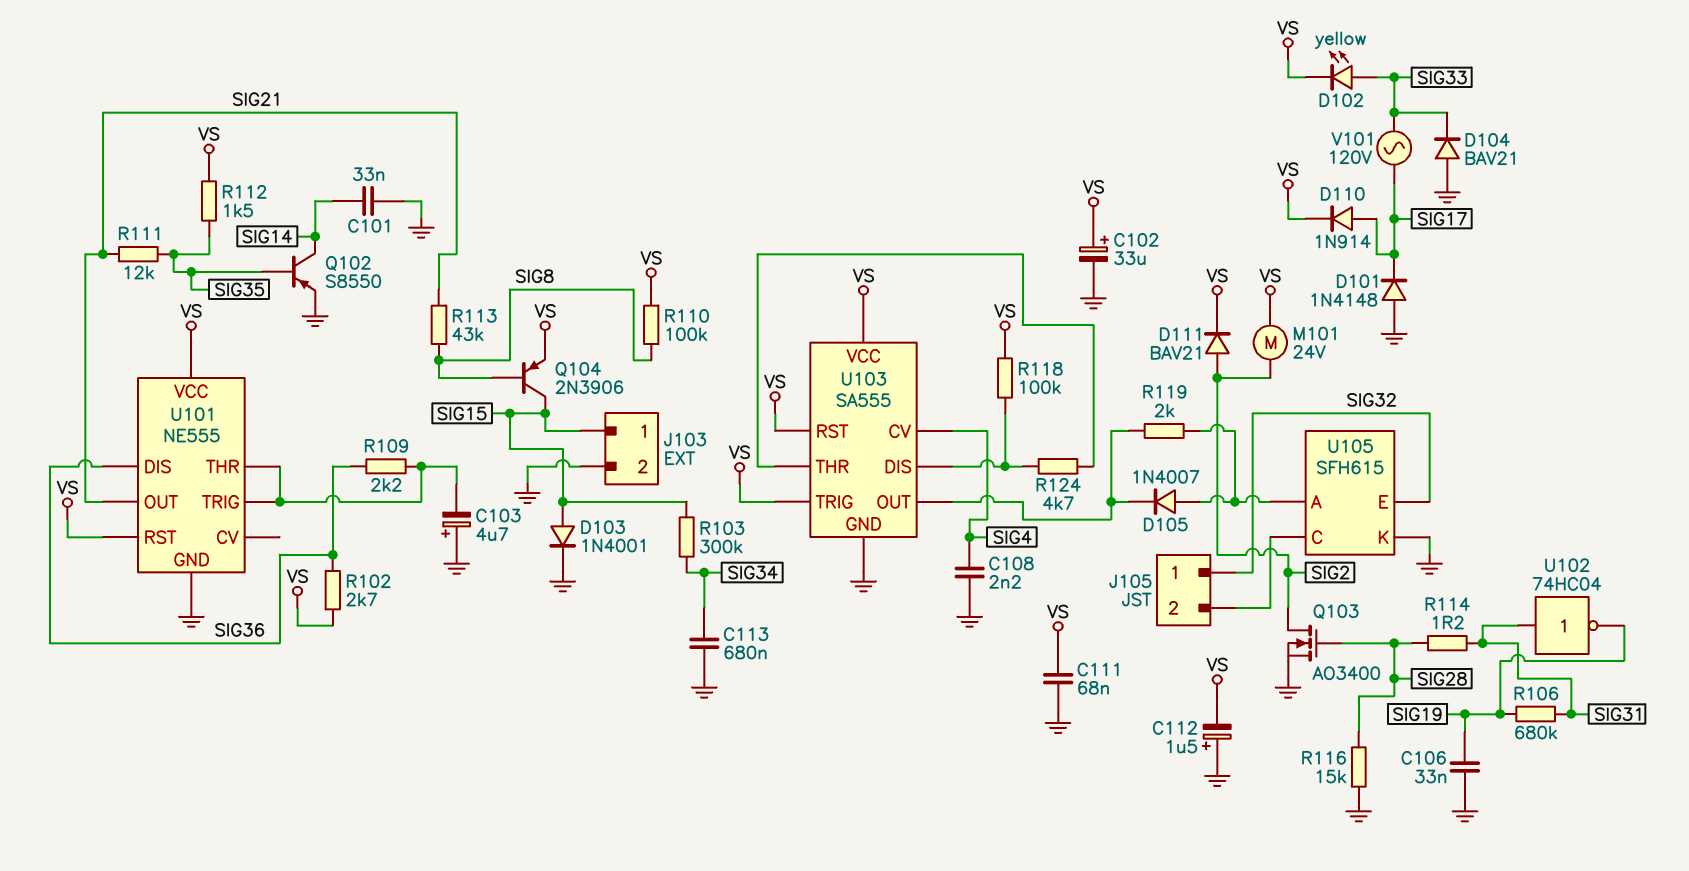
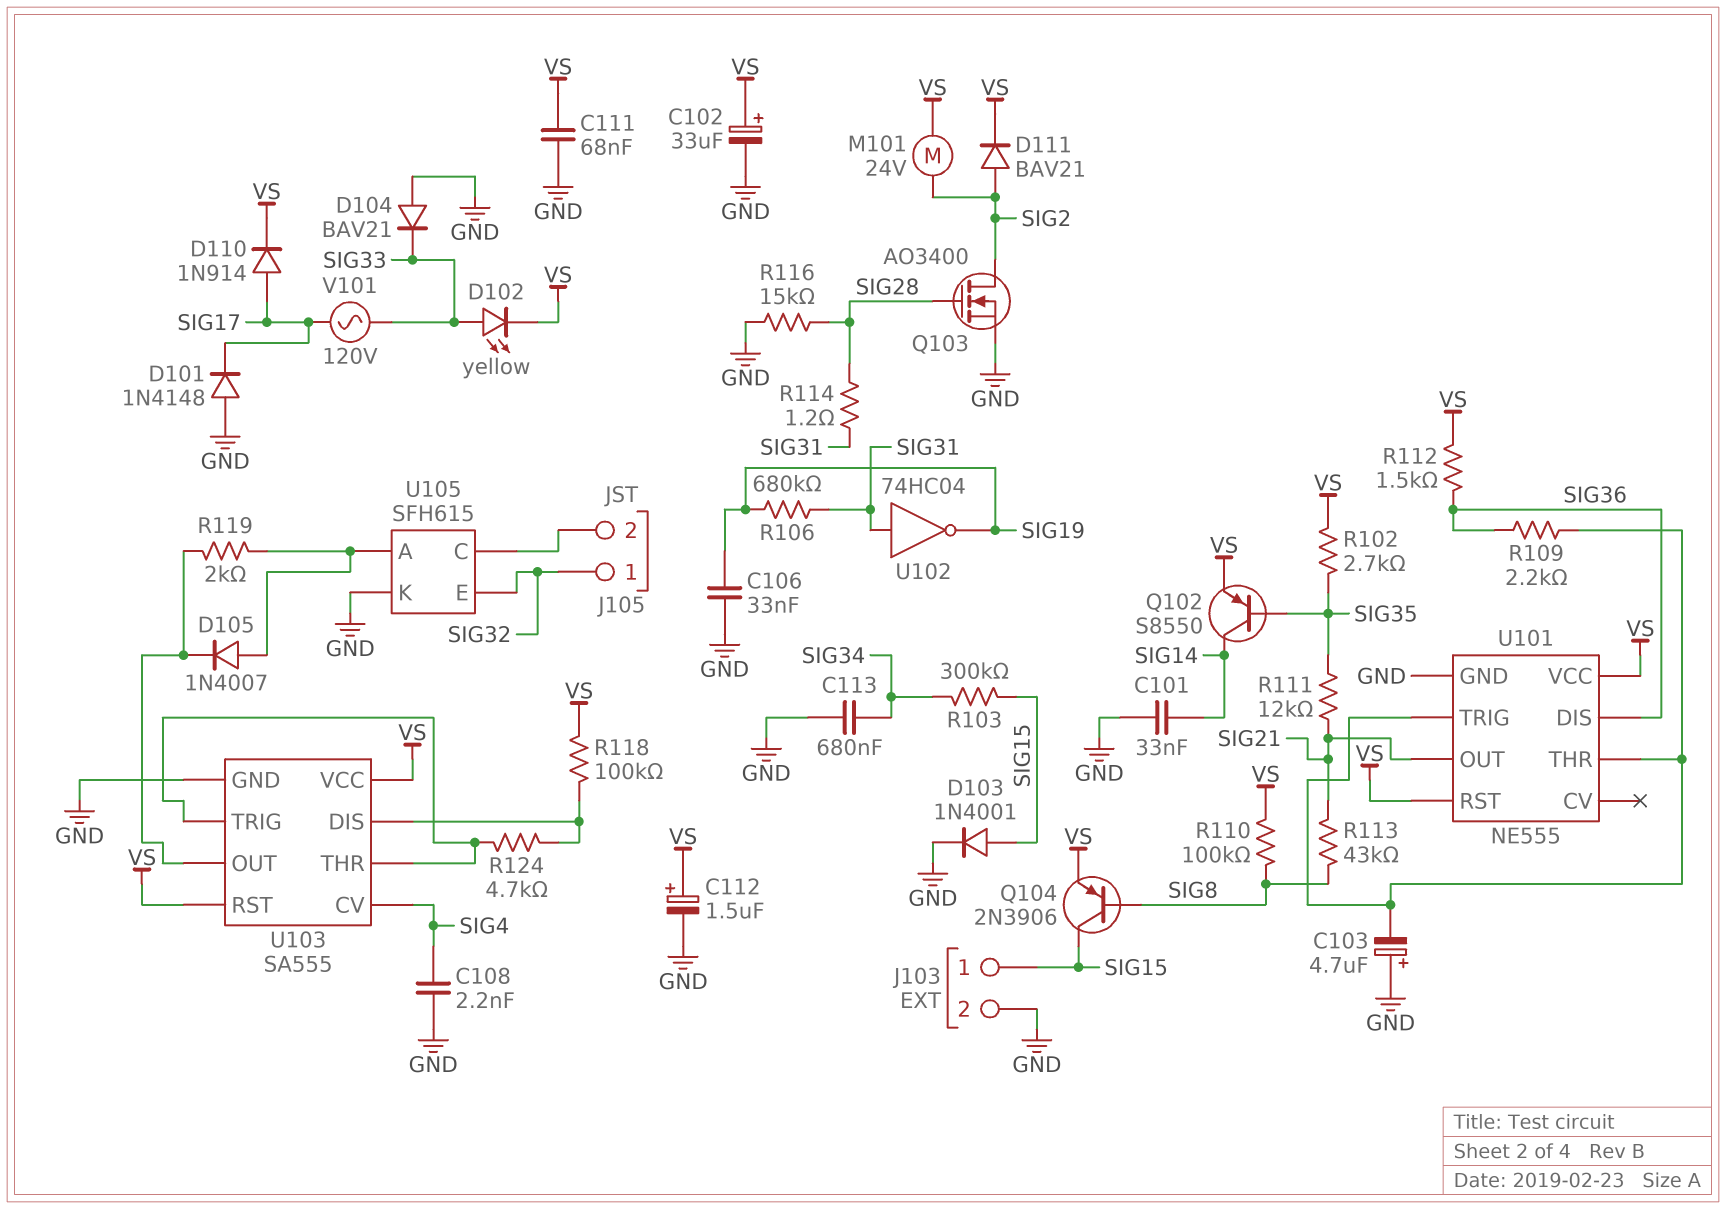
C112: 1.5uF (plus GND, minus VS) -> 1.5uF (plus VS, minus GND)
Q102: PNP S8550 (B SIG35, C SIG14, E GND) -> PNP S8550 (B SIG35, C SIG14, E VS)
R102: 2.7k (SIG36, VS) -> 2.7k (SIG35, VS)
R112: 1.5k (SIG35, VS) -> 1.5k (SIG36, VS)
U103 pin TRIG: VS -> U103/THR

